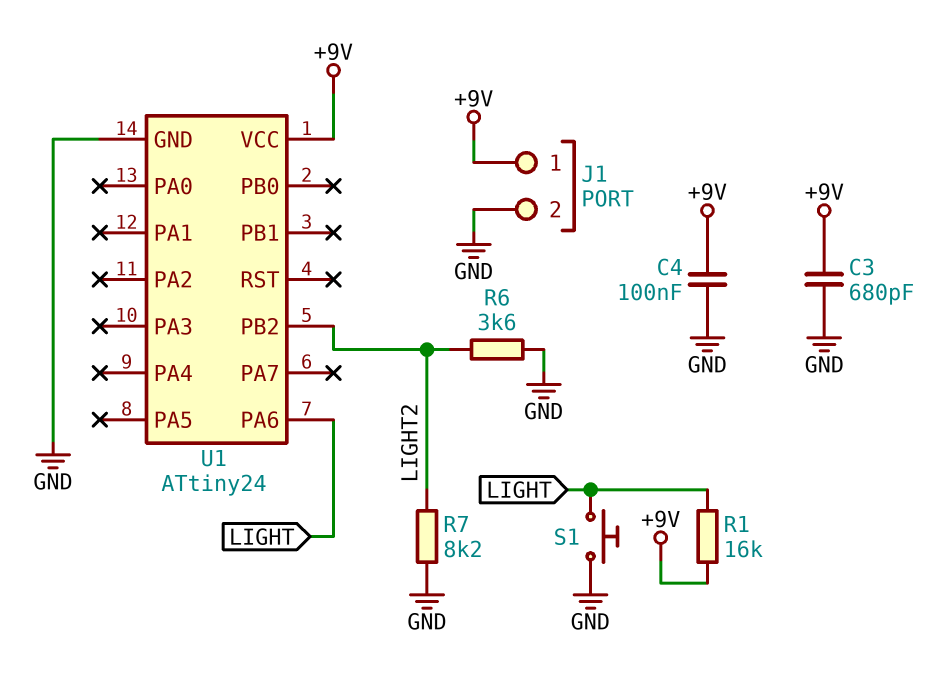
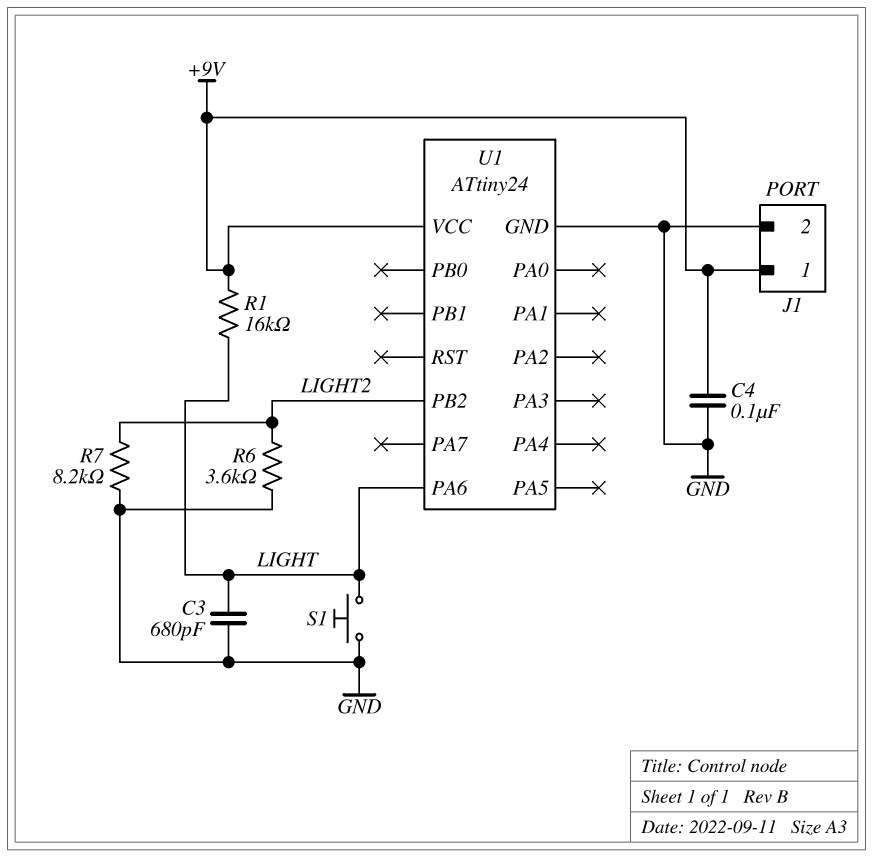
C3: 680pF (+9V, GND) -> 680pF (GND, LIGHT)

